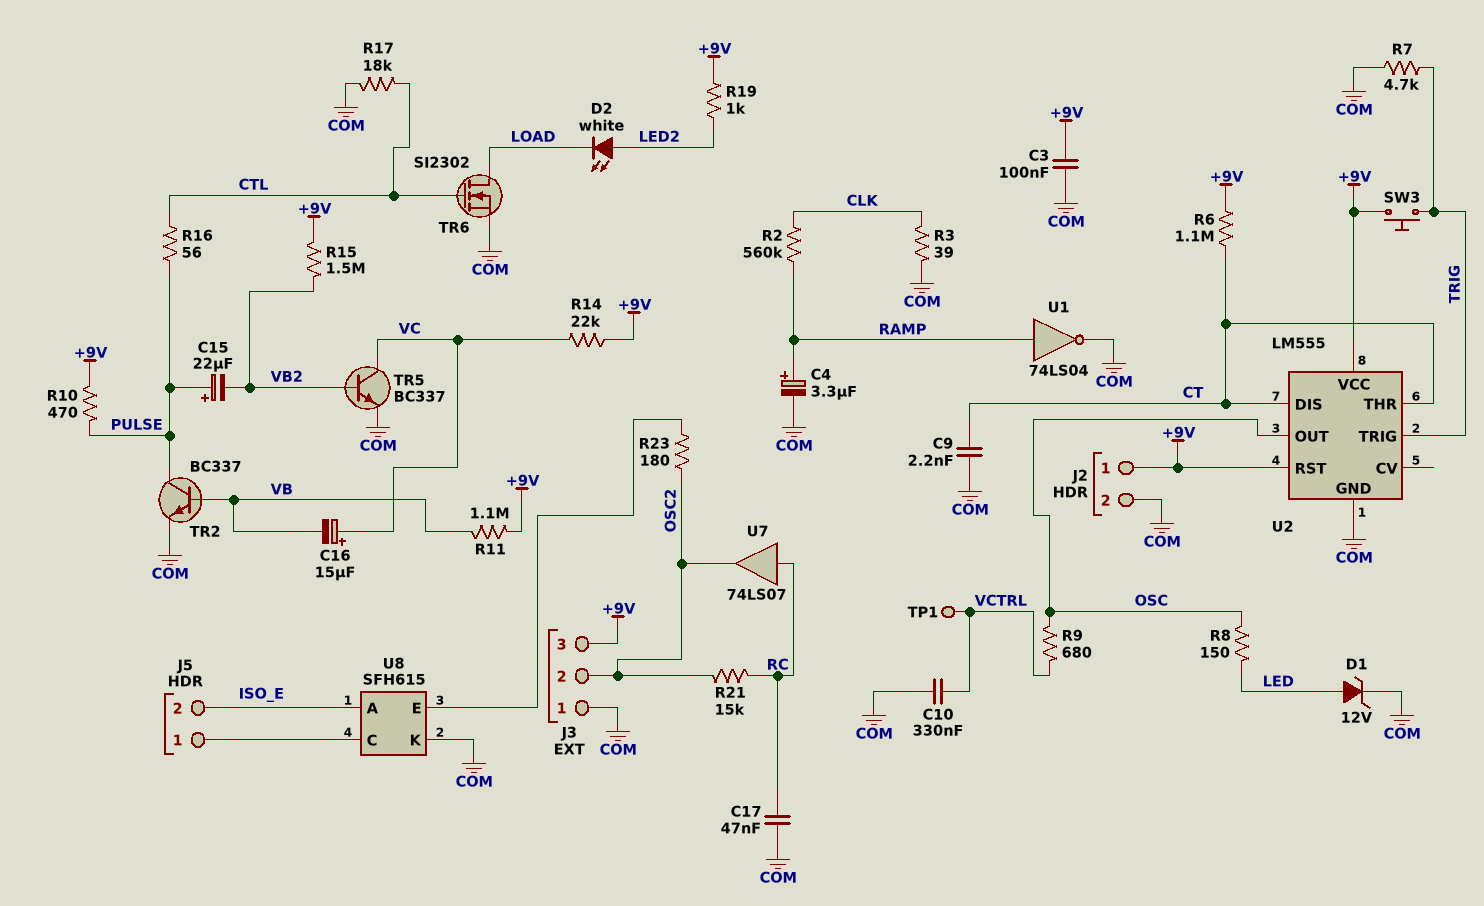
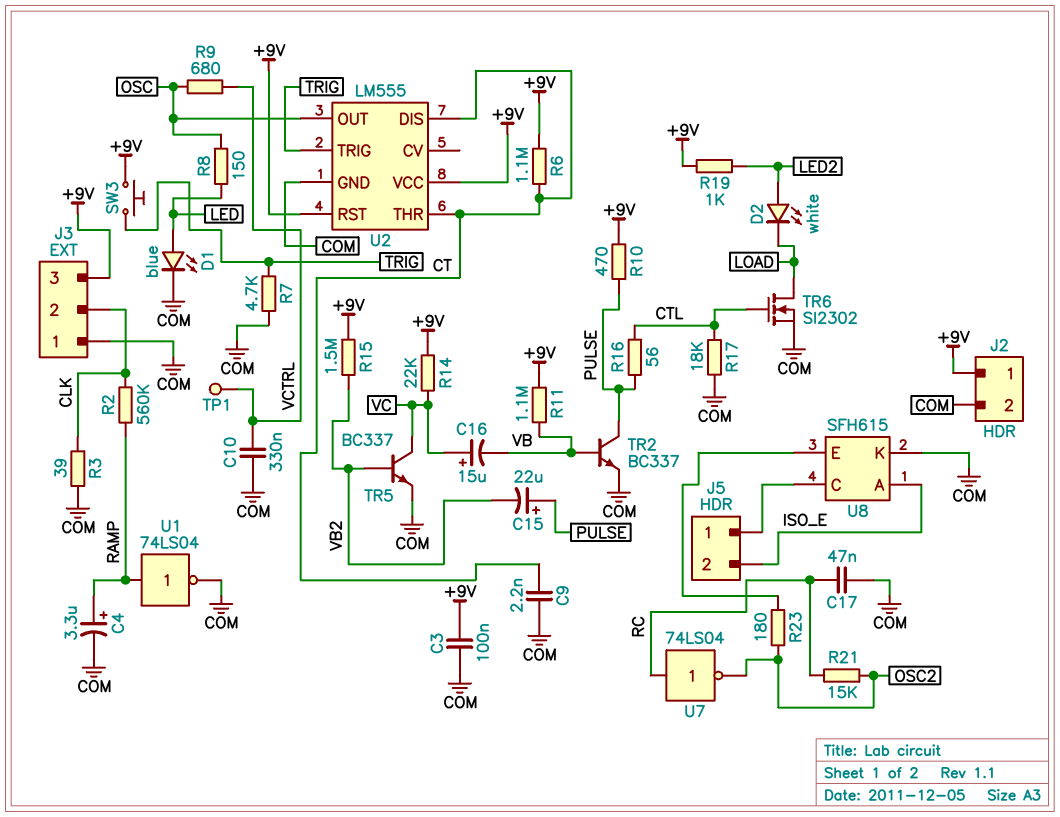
D1: zener 12V (A LED, K COM) -> LED blue (A LED, K COM)
J3 pin 2: OSC2 -> CLK
U7: buffer 74LS07 (in RC, out OSC2) -> NOT 74LS04 (in RC, out OSC2)

